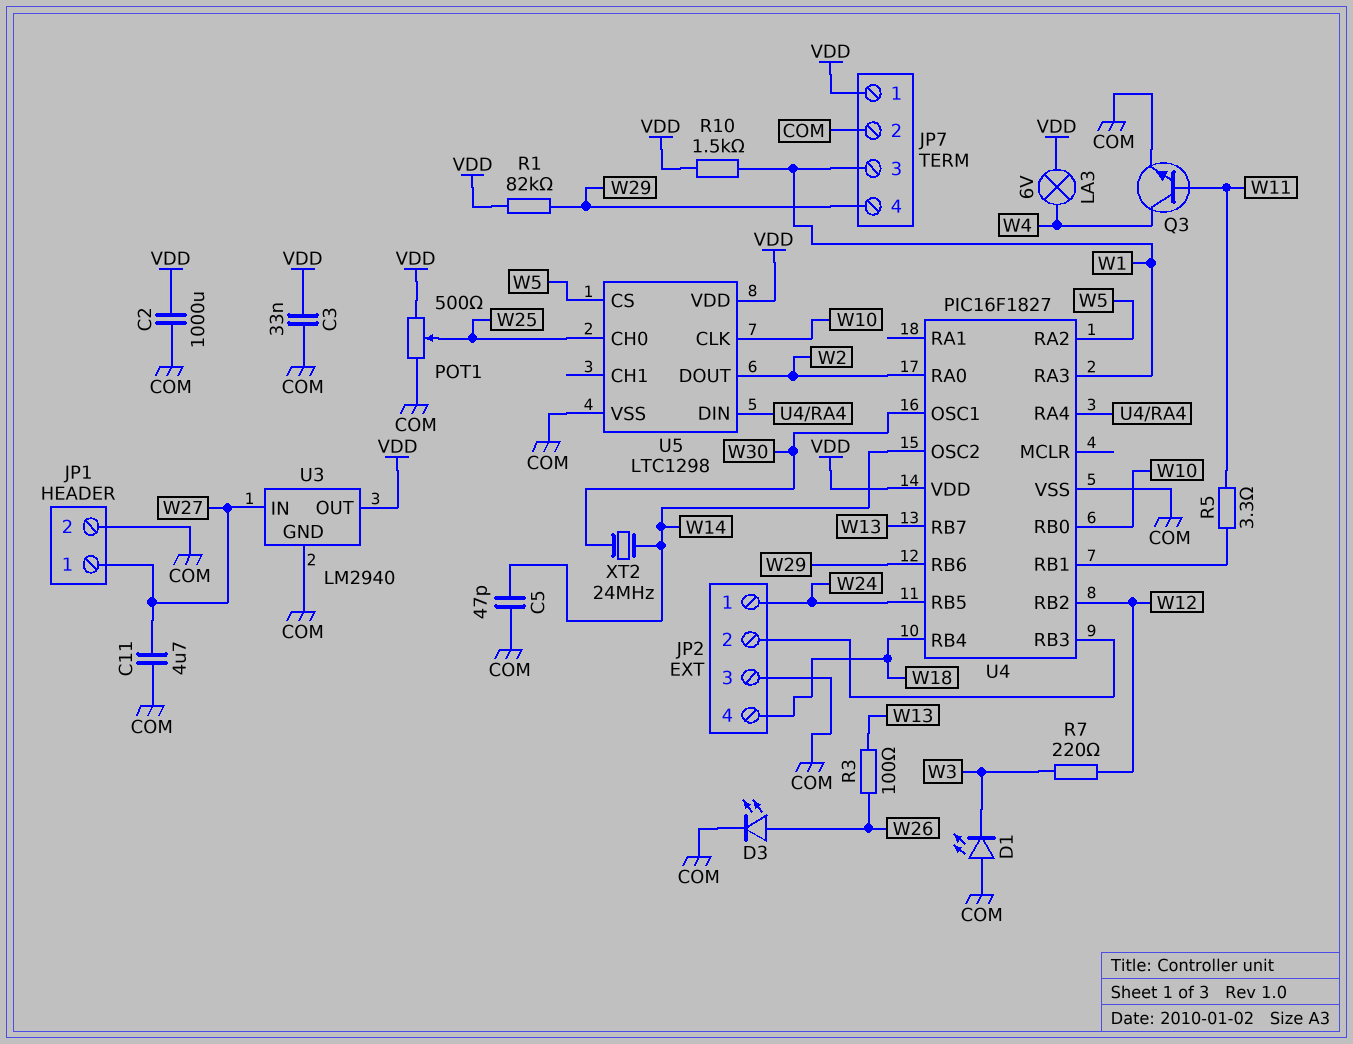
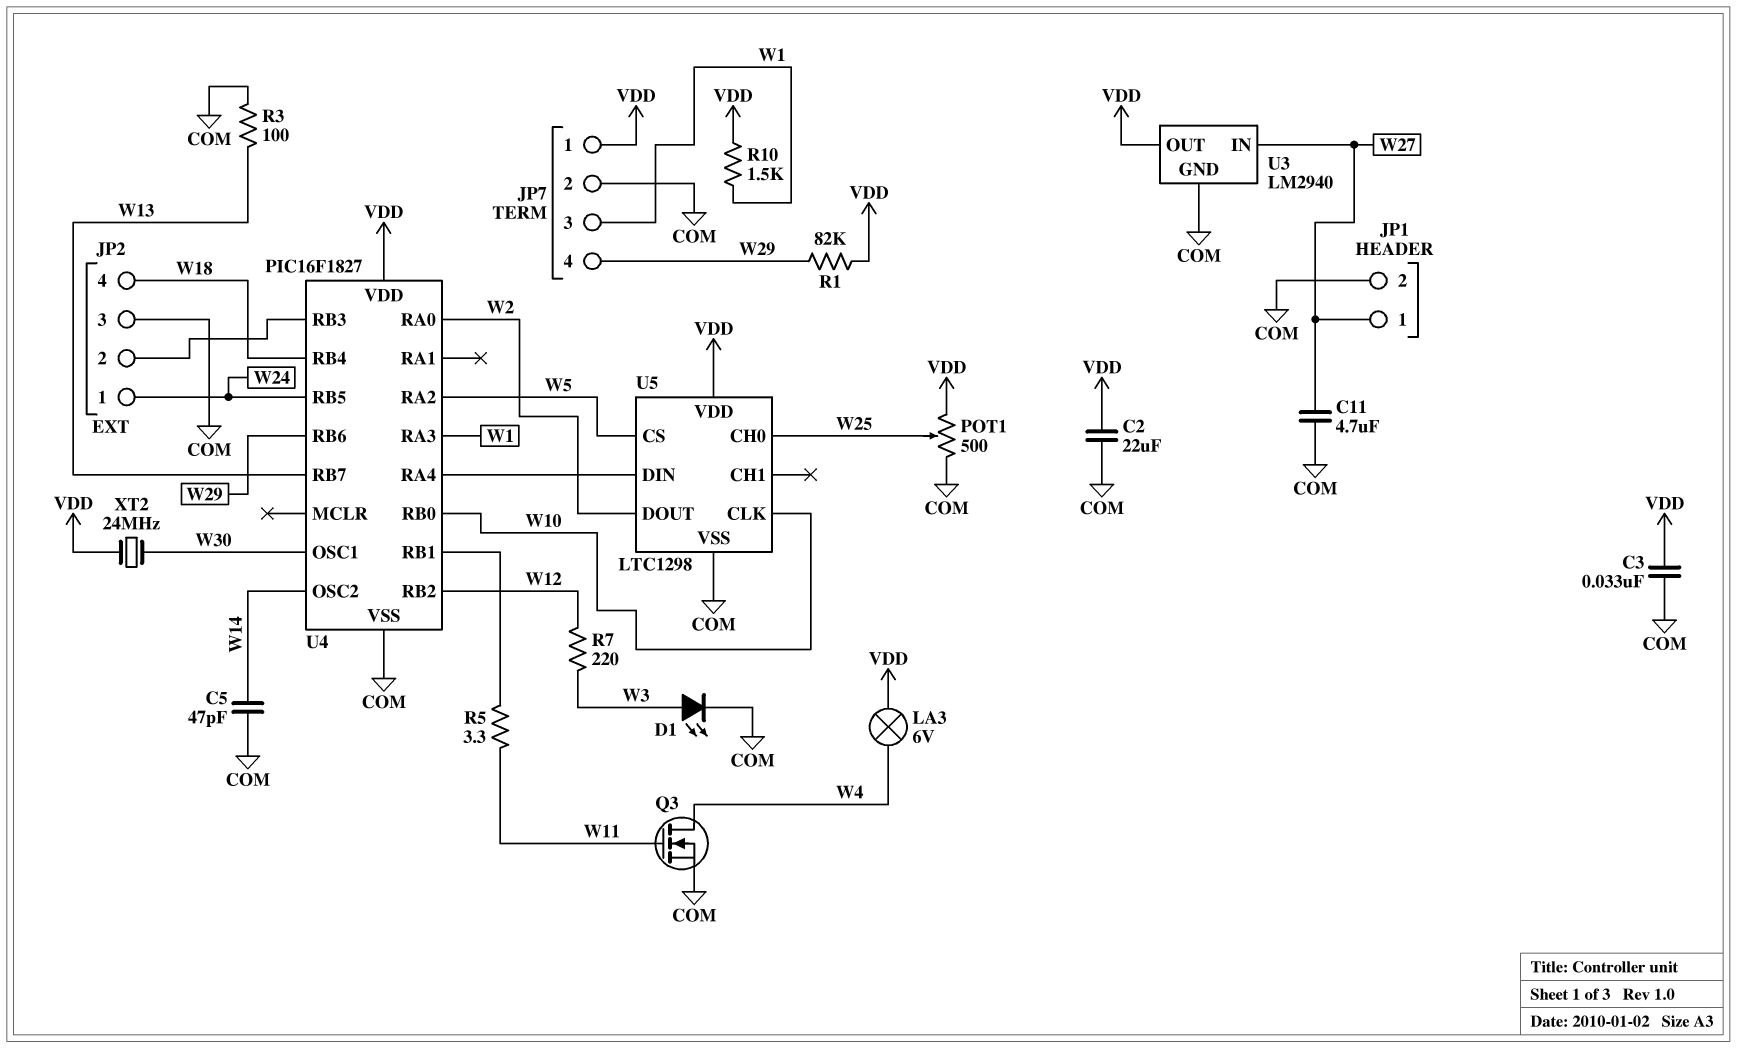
C2: 1000uF (COM, VDD) -> 22uF (COM, VDD)
D1: LED (A COM, K W3) -> LED (A W3, K COM)
D3: LED (A W26, K COM) -> none
Q3: NPN (B W11, C W4, E COM) -> NMOS (G W11, D W4, S COM)
R3: 100 (W13, W26) -> 100 (COM, W13)
XT2: 24MHz (W14, W30) -> 24MHz (VDD, W30)

